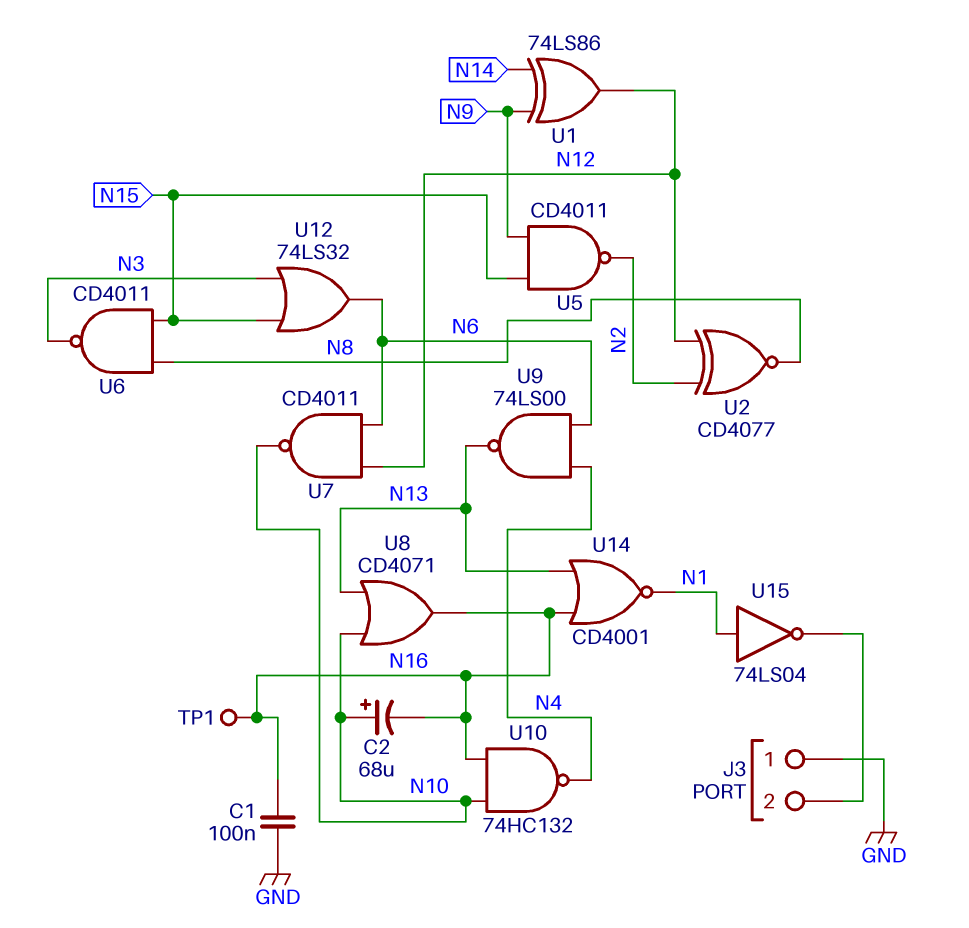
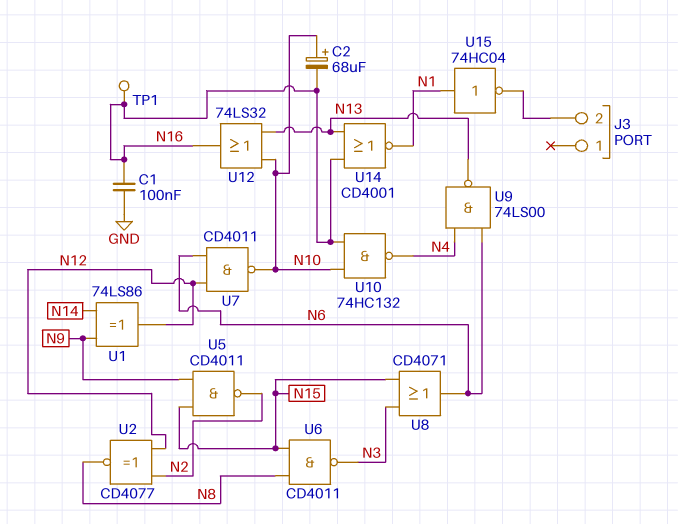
J3 pin 1: GND -> none
U8: OR CD4071 (in N10, in N13, out N16) -> OR CD4071 (in N3, in N15, out N6)
U12: OR 74LS32 (in N3, in N15, out N6) -> OR 74LS32 (in N10, in N13, out N16)
U15: NOT 74LS04 (in N1, out J3/2) -> NOT 74HC04 (in N1, out J3/2)

